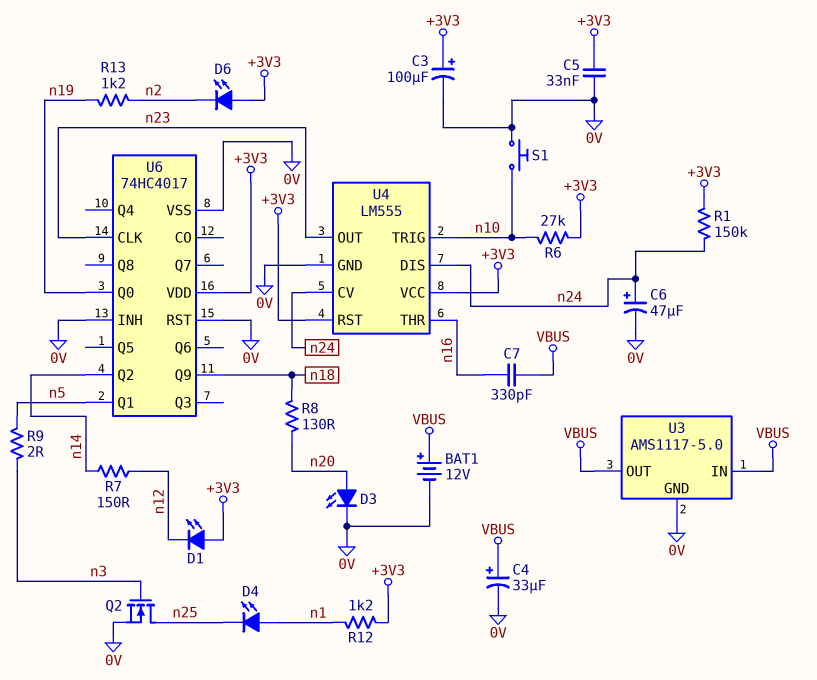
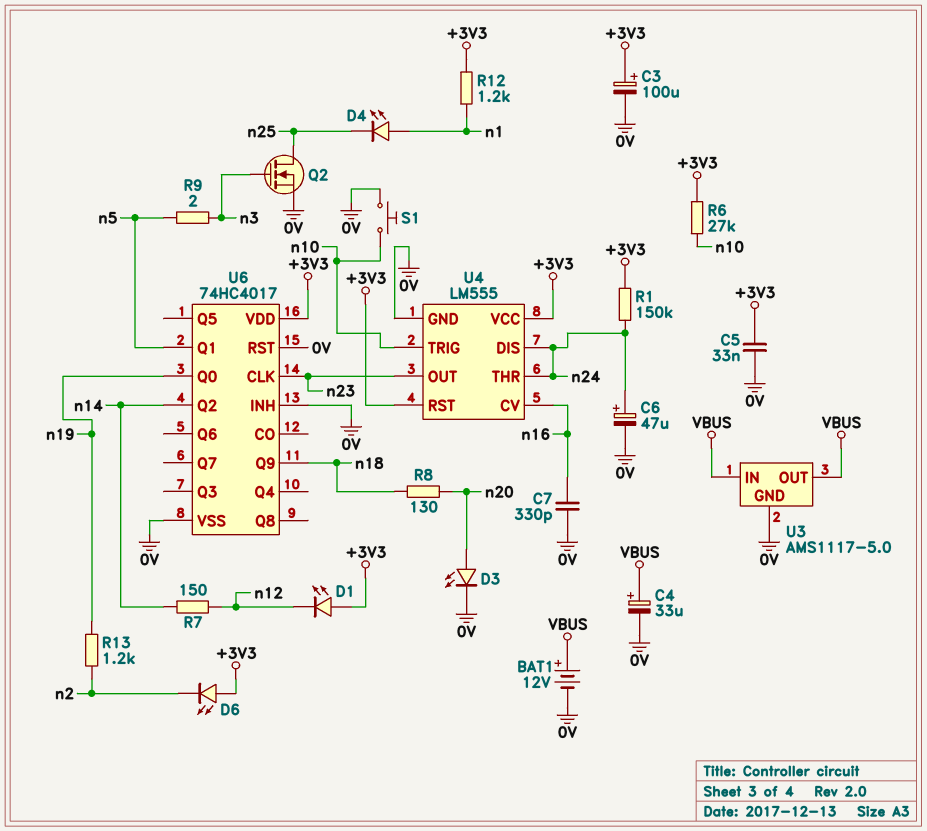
C7: 330pF (VBUS, n16) -> 330pF (0V, n16)
U4 pin CV: n24 -> n16
U4 pin THR: n16 -> n24

